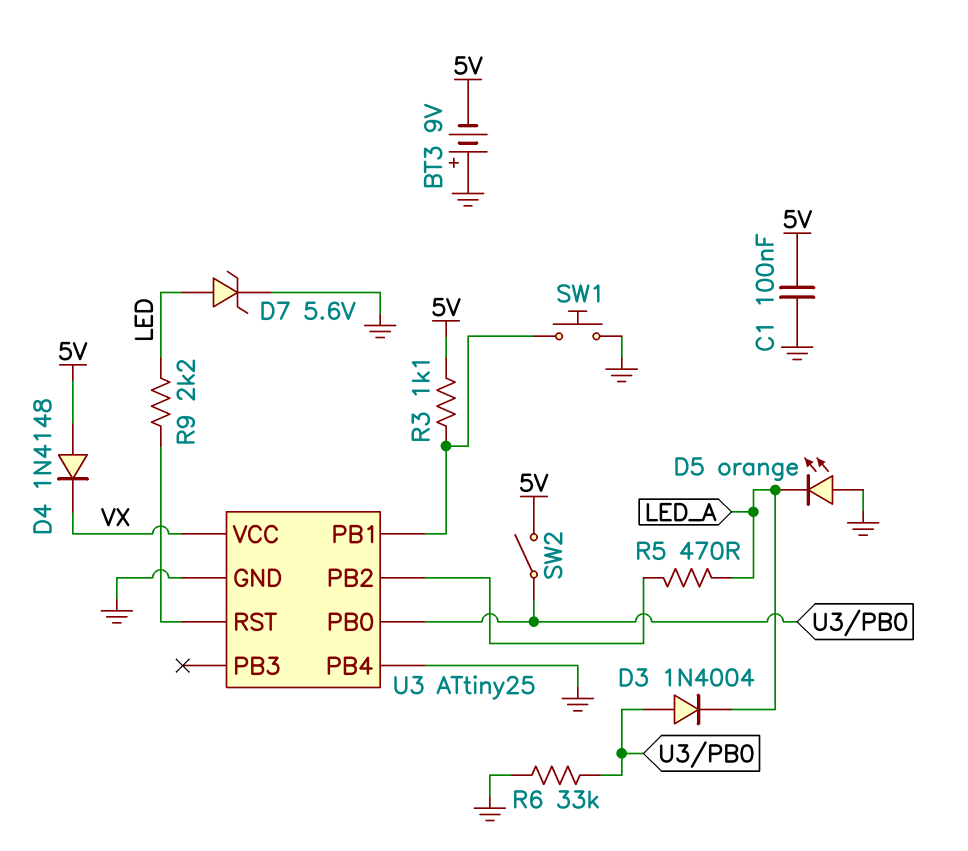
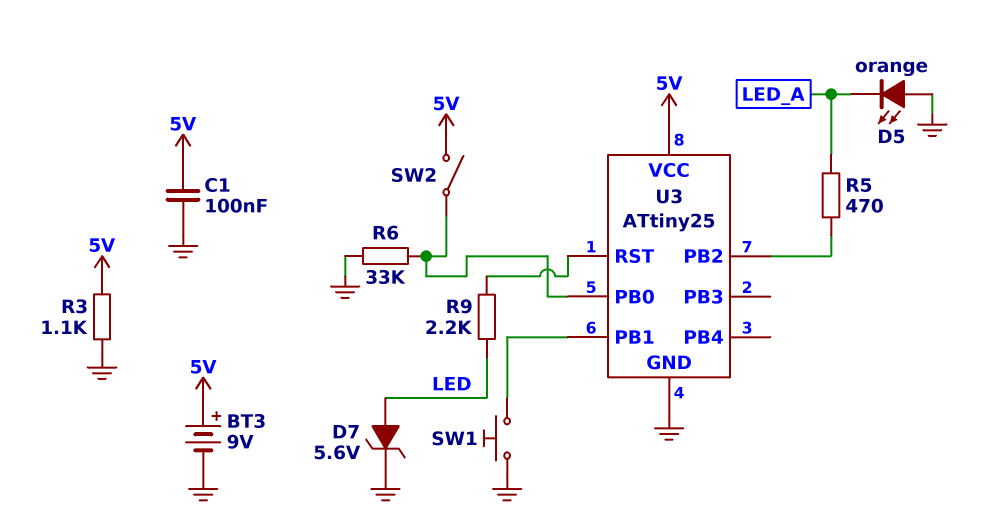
BT3: 9V (plus GND, minus 5V) -> 9V (plus 5V, minus GND)
D3: diode 1N4004 (A U3/PB0, K LED_A) -> none
D4: diode 1N4148 (A 5V, K VX) -> none
R3: 1.1k (5V, U3/PB1) -> 1.1k (5V, GND)
U3 pin PB4: GND -> none
U3 pin VCC: VX -> 5V

